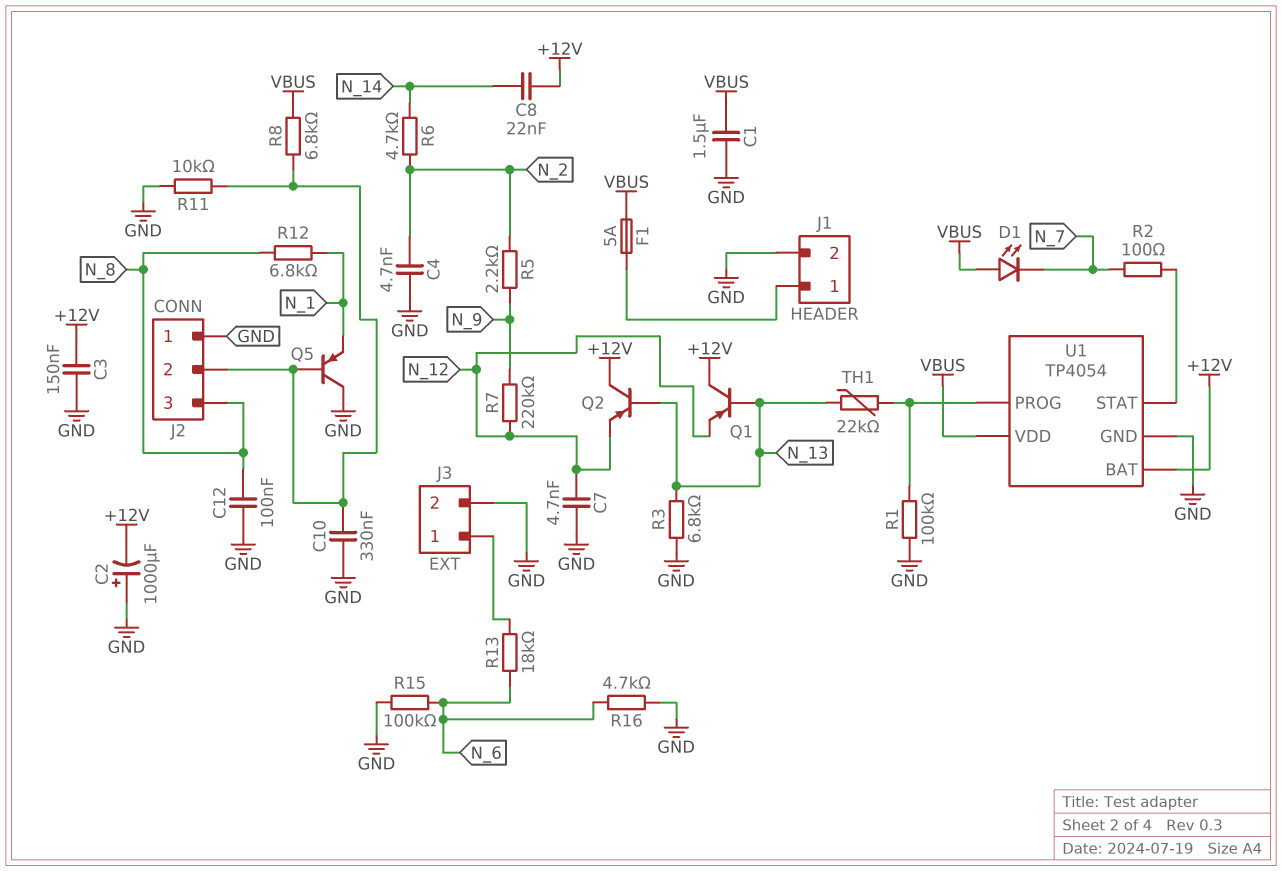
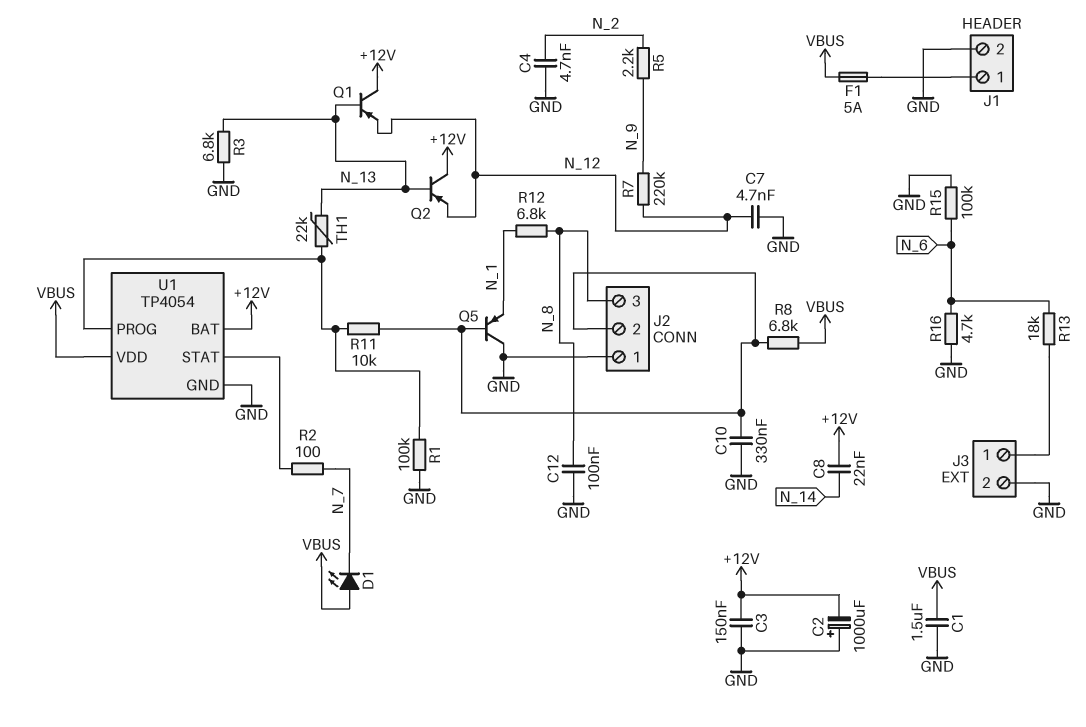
R6: 4.7k (N_2, N_14) -> none
R11: 10k (GND, J2/2) -> 10k (J2/2, U1/PROG)

